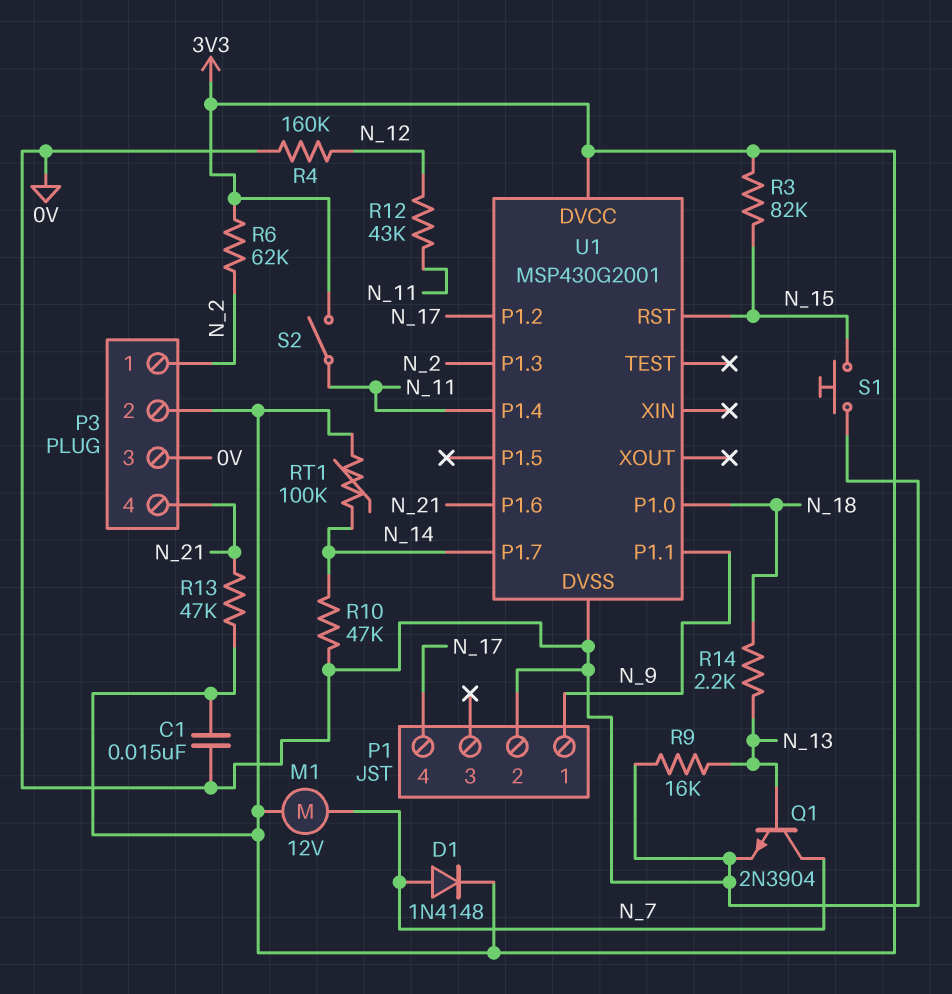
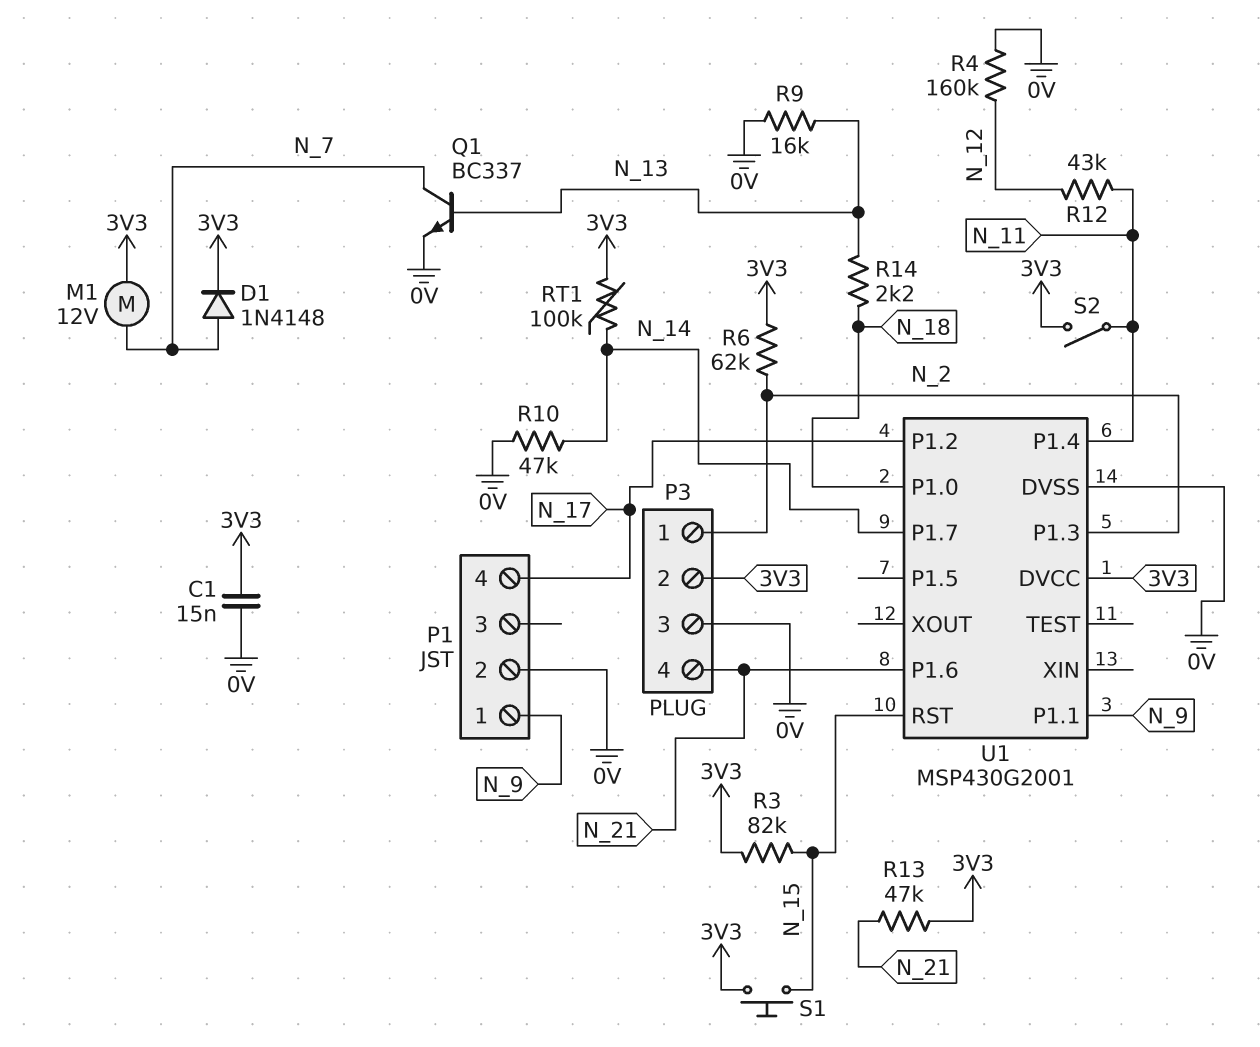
Q1: NPN 2N3904 (B N_13, C N_7, E 0V) -> NPN BC337 (B N_13, C N_7, E 0V)
S1: button (0V, N_15) -> button (3V3, N_15)

